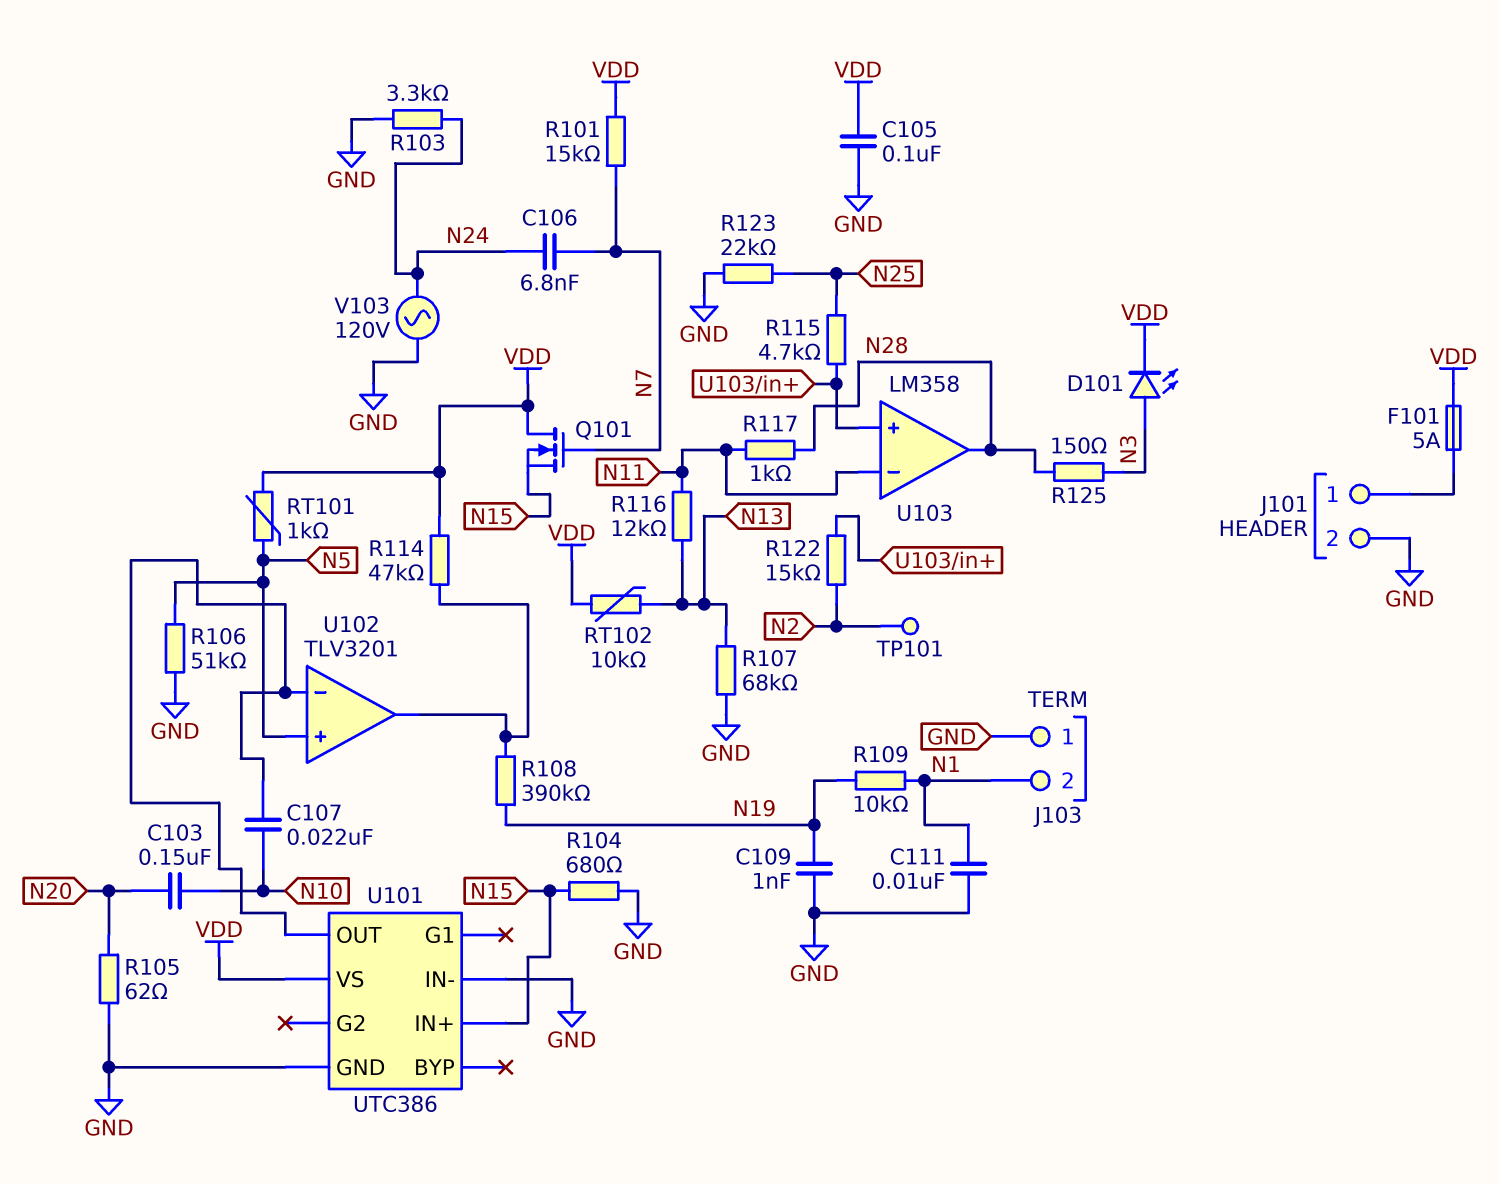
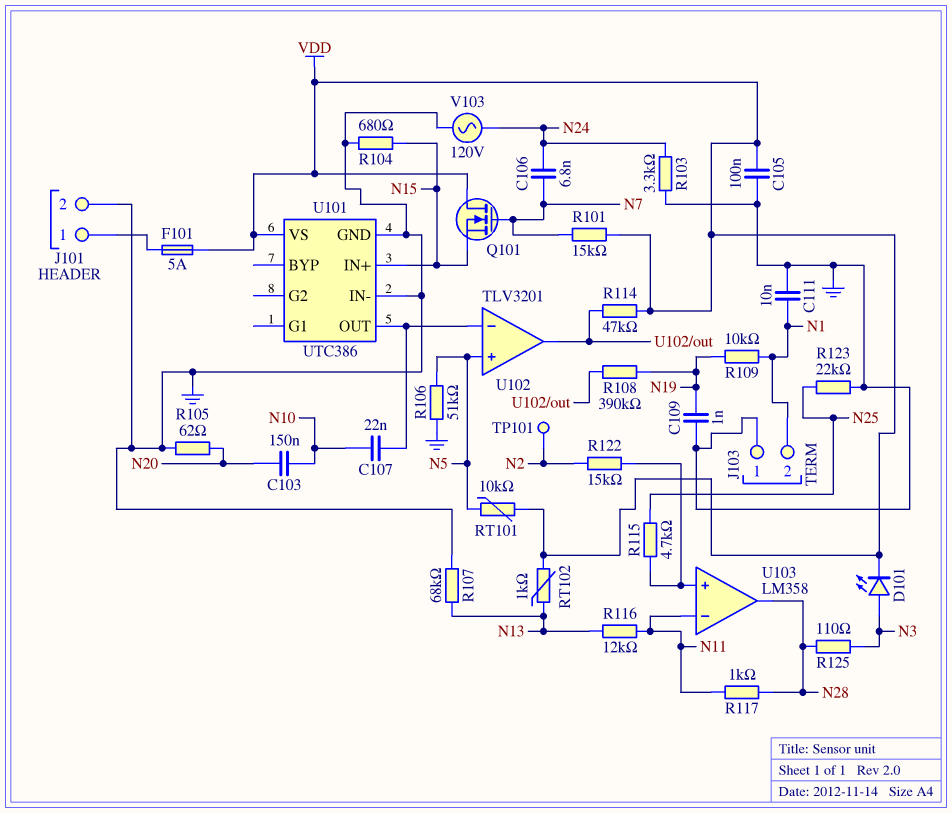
R125: 150 (N3, N28) -> 110 (N3, N28)
RT101: 1k (N5, VDD) -> 10k (N5, VDD)
RT102: 10k (N13, VDD) -> 1k (N13, VDD)

